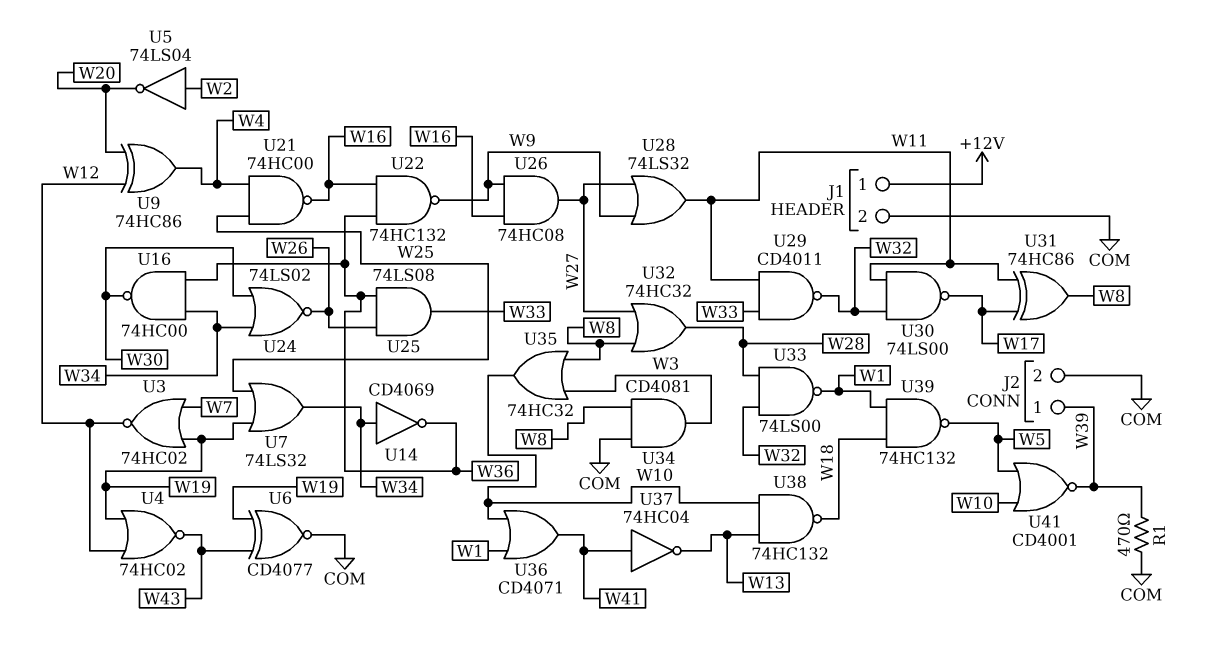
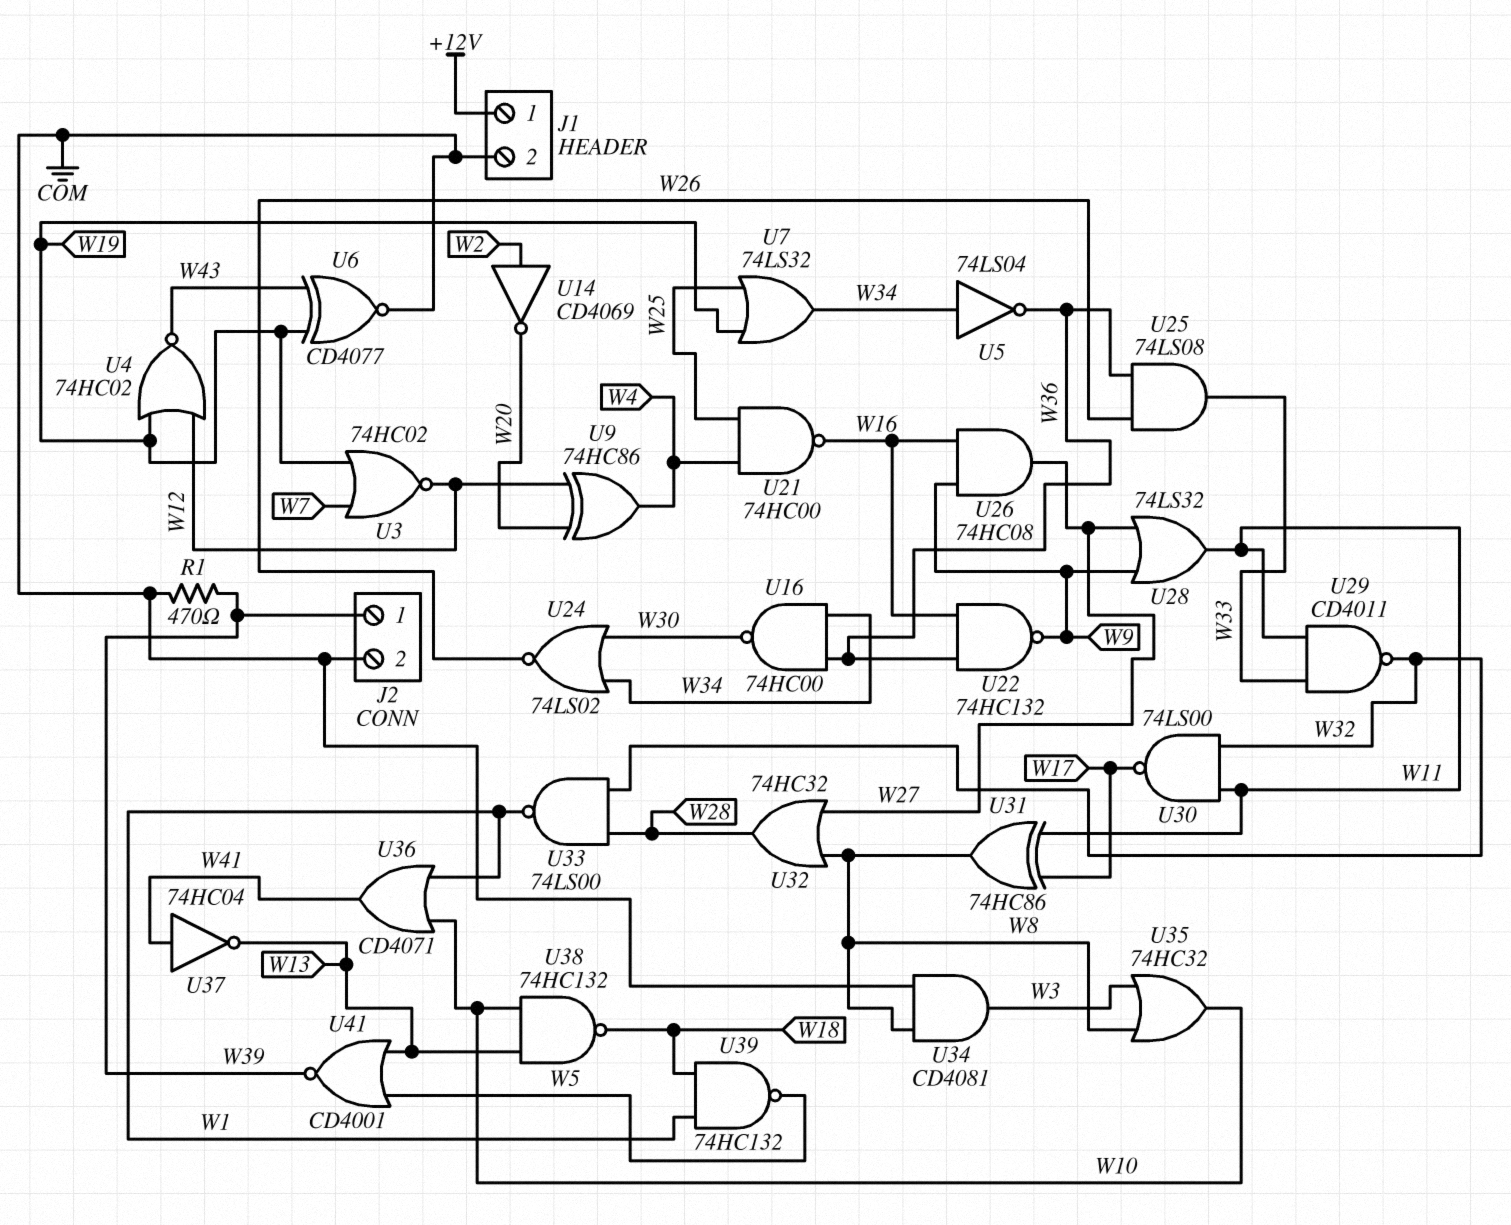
U5: NOT 74LS04 (in W2, out W20) -> NOT 74LS04 (in W34, out W36)
U14: NOT CD4069 (in W34, out W36) -> NOT CD4069 (in W2, out W20)
U41: NOR CD4001 (in W5, in W10, out W39) -> NOR CD4001 (in W5, in W13, out W39)

